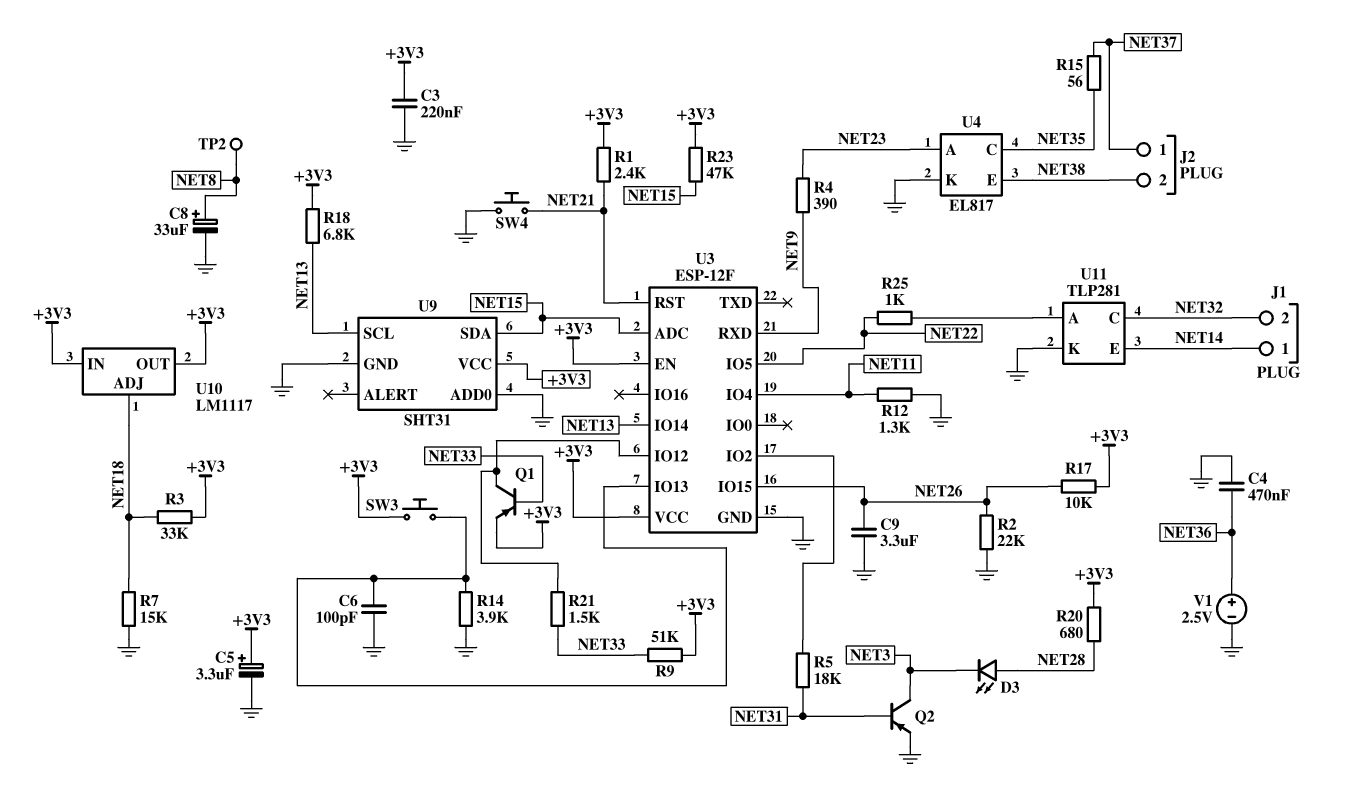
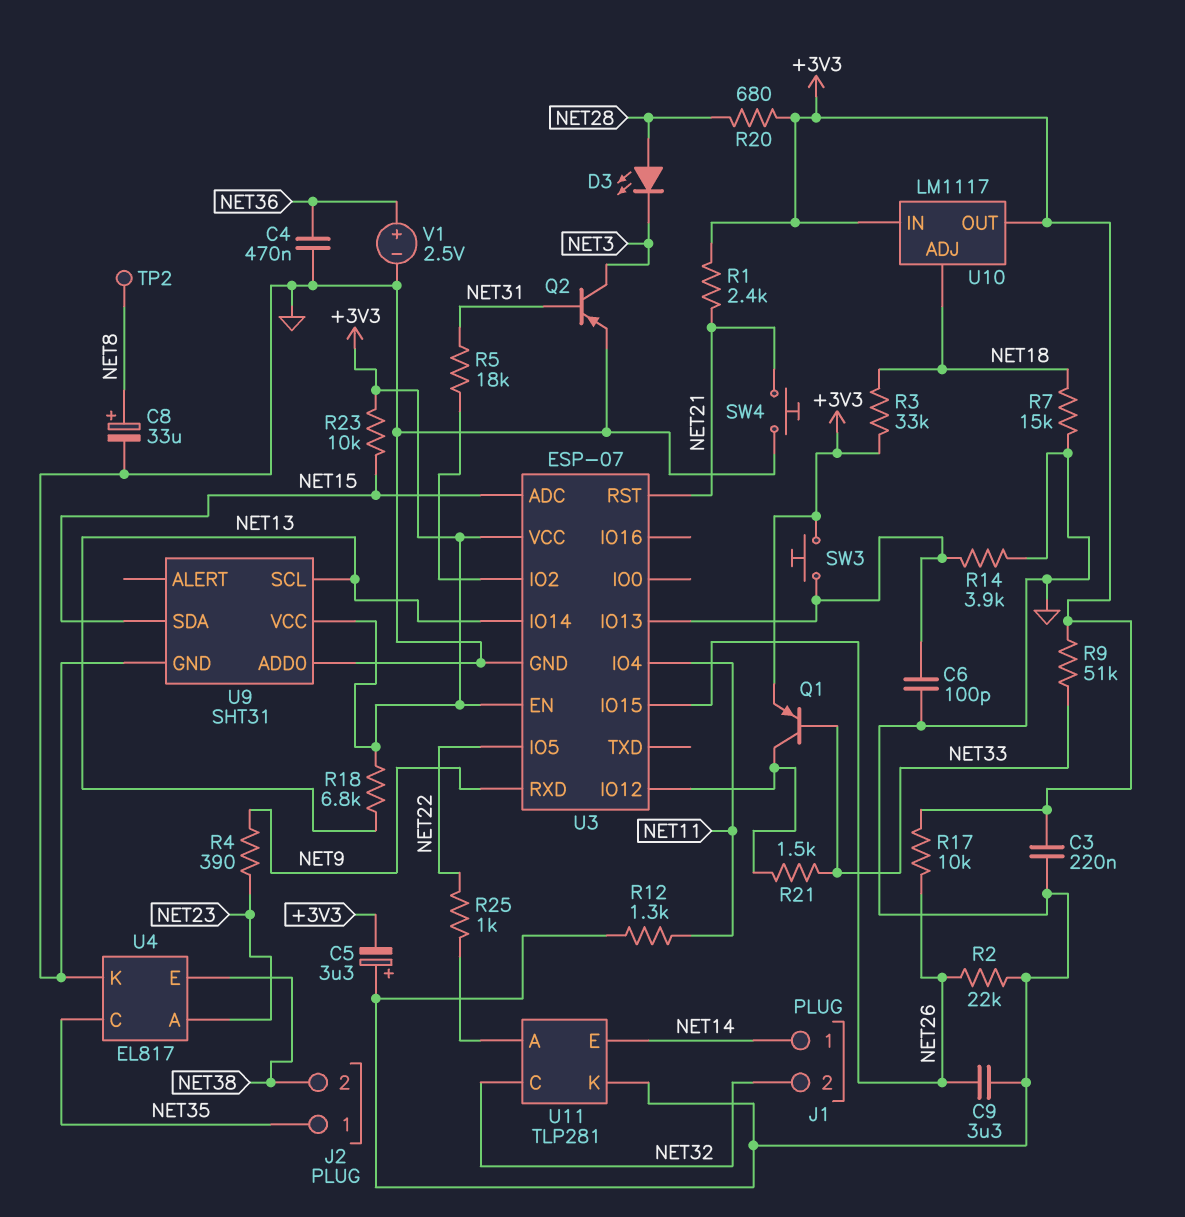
C5: 3.3uF (plus +3V3, minus GND) -> 3.3uF (plus GND, minus +3V3)
J2 pin 1: NET37 -> NET35
R15: 56 (NET35, NET37) -> none
R23: 47k (+3V3, NET15) -> 10k (+3V3, NET15)
U3: ESP-12F -> ESP-07

